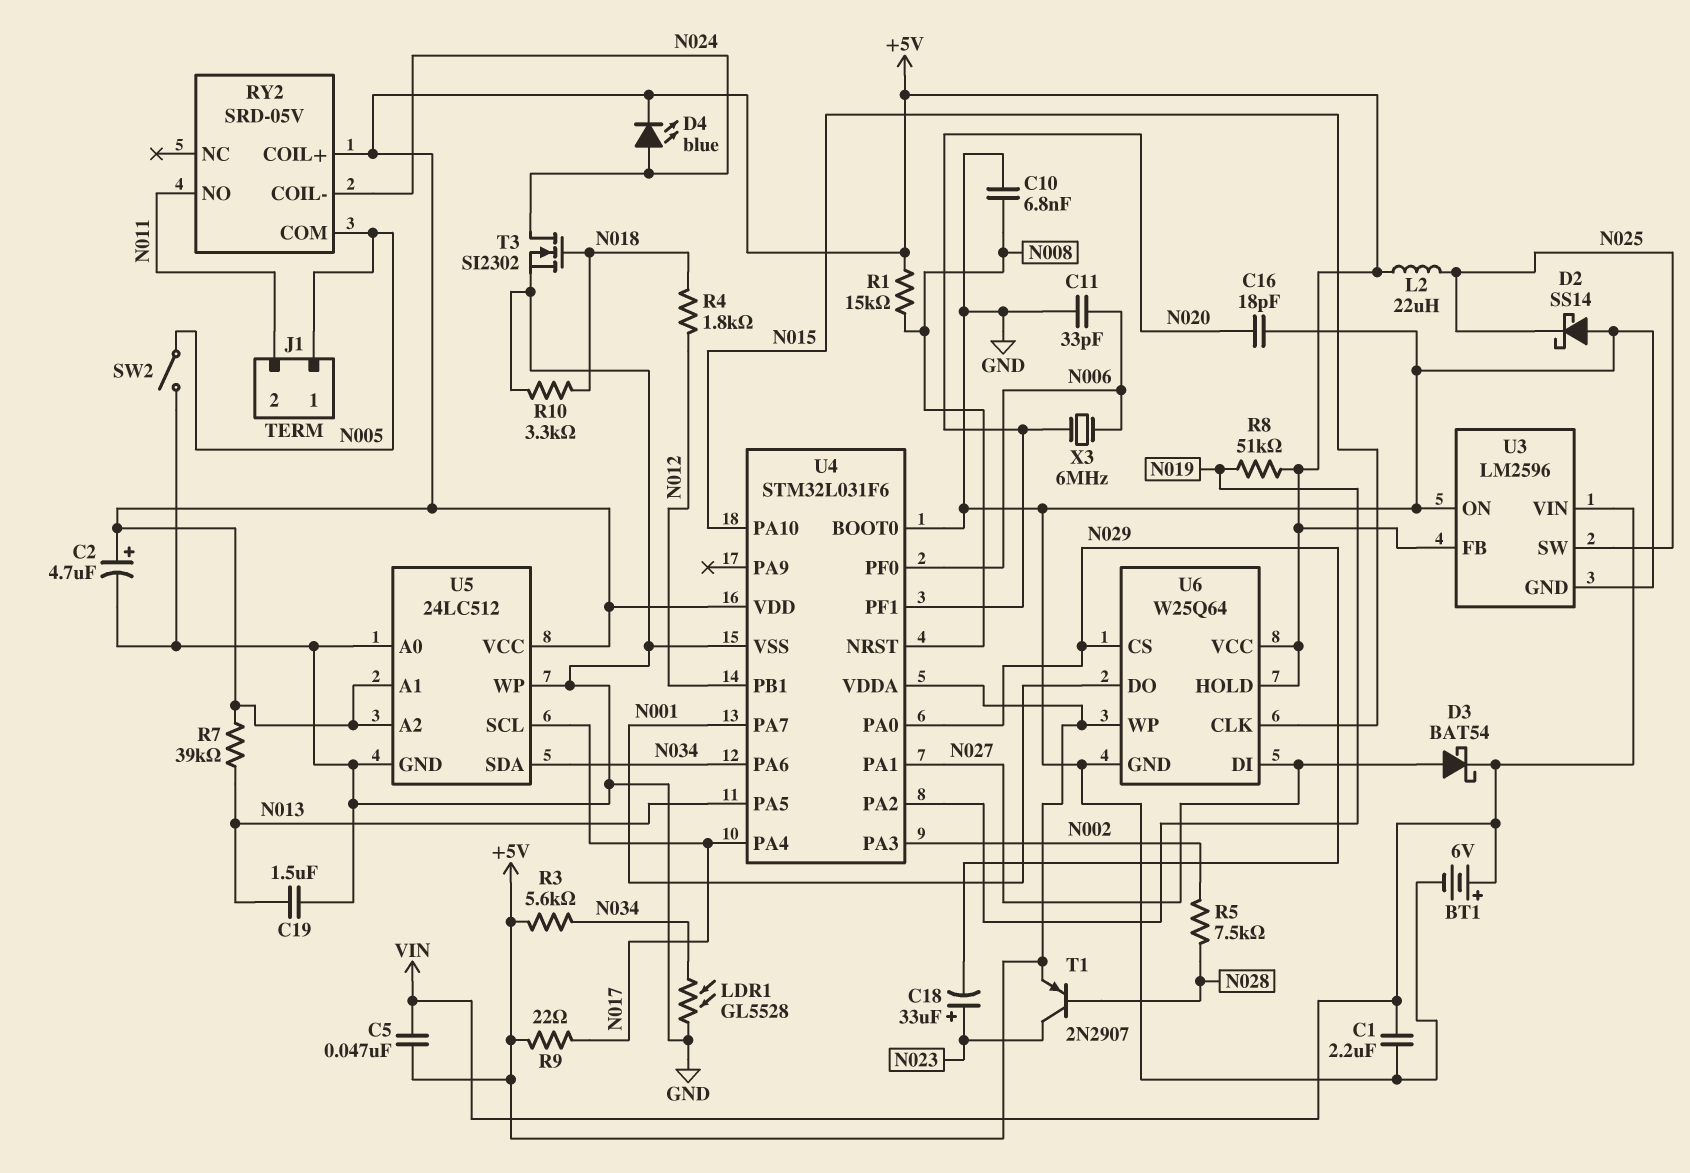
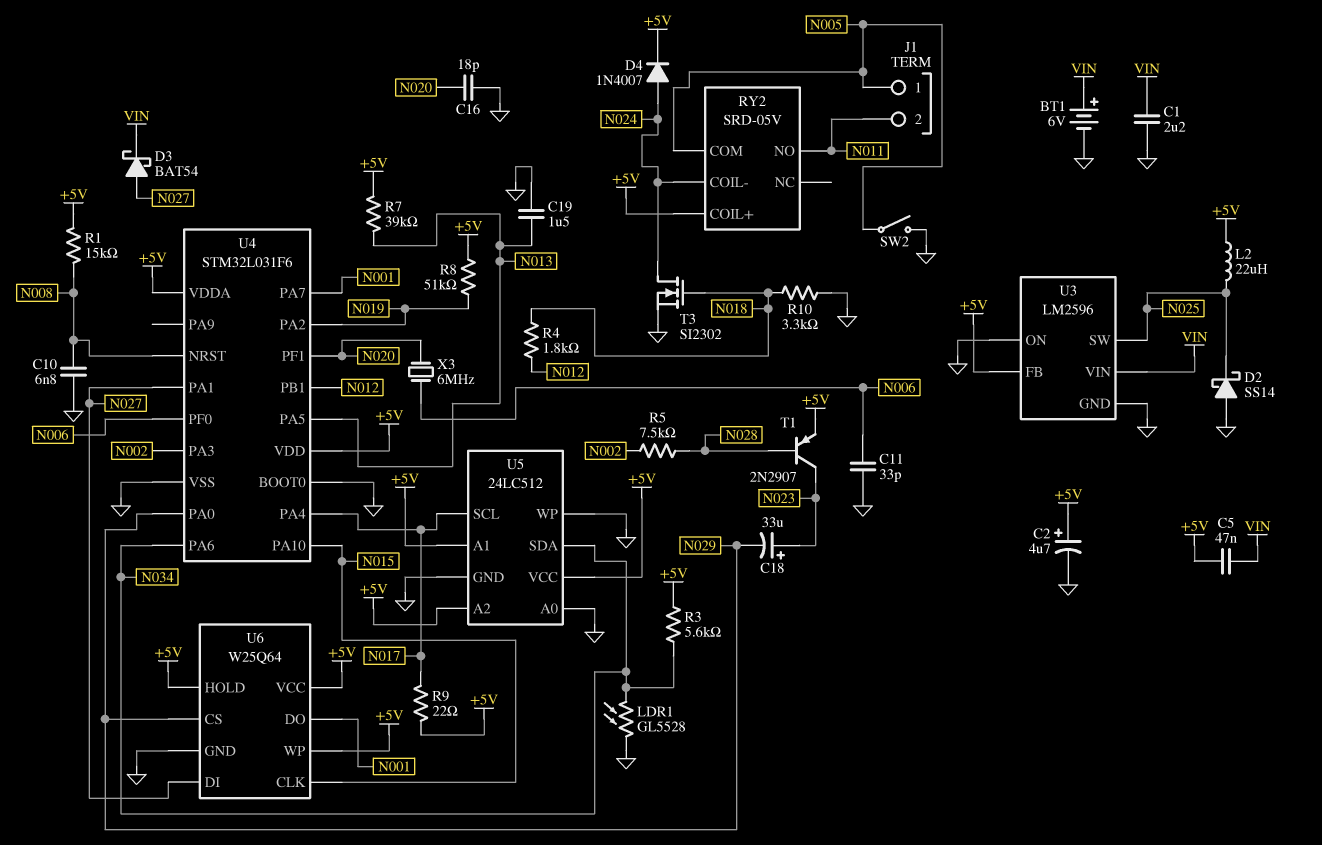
D4: LED blue (A N024, K +5V) -> diode 1N4007 (A N024, K +5V)

